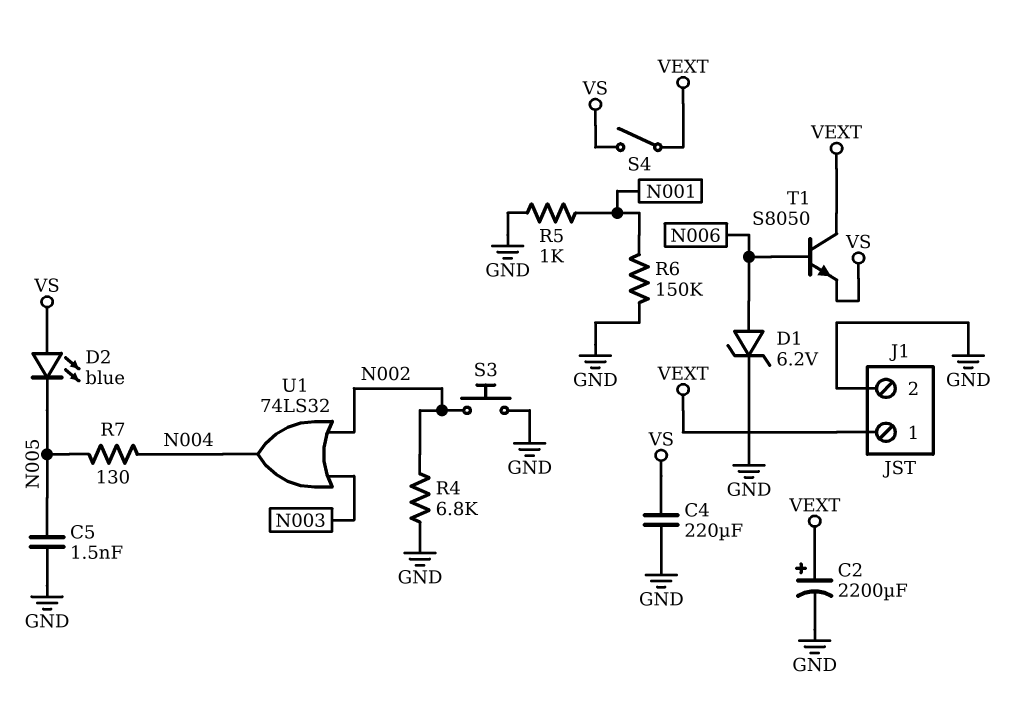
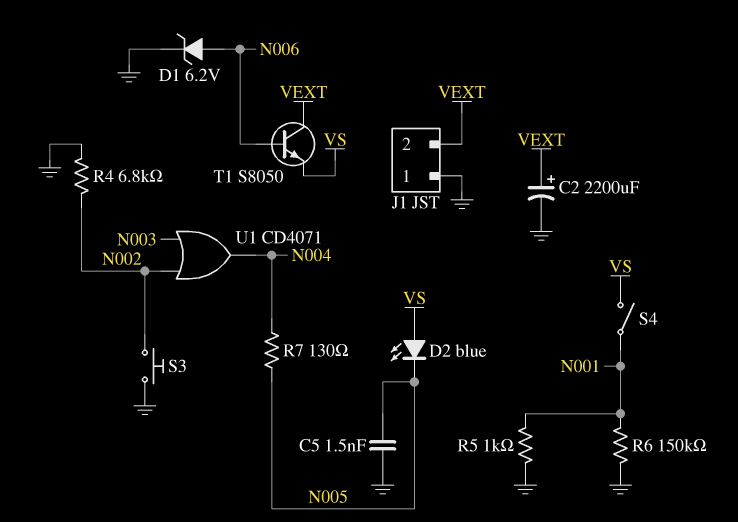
C4: 220uF (GND, VS) -> none
J1 pin 1: VEXT -> GND
J1 pin 2: GND -> VEXT
S4: switch (VEXT, VS) -> switch (N001, VS)
U1: OR 74LS32 (in N002, in N003, out N004) -> OR CD4071 (in N002, in N003, out N004)

